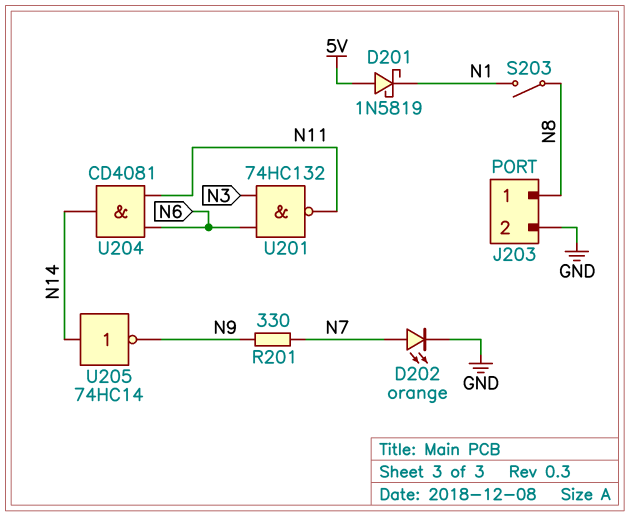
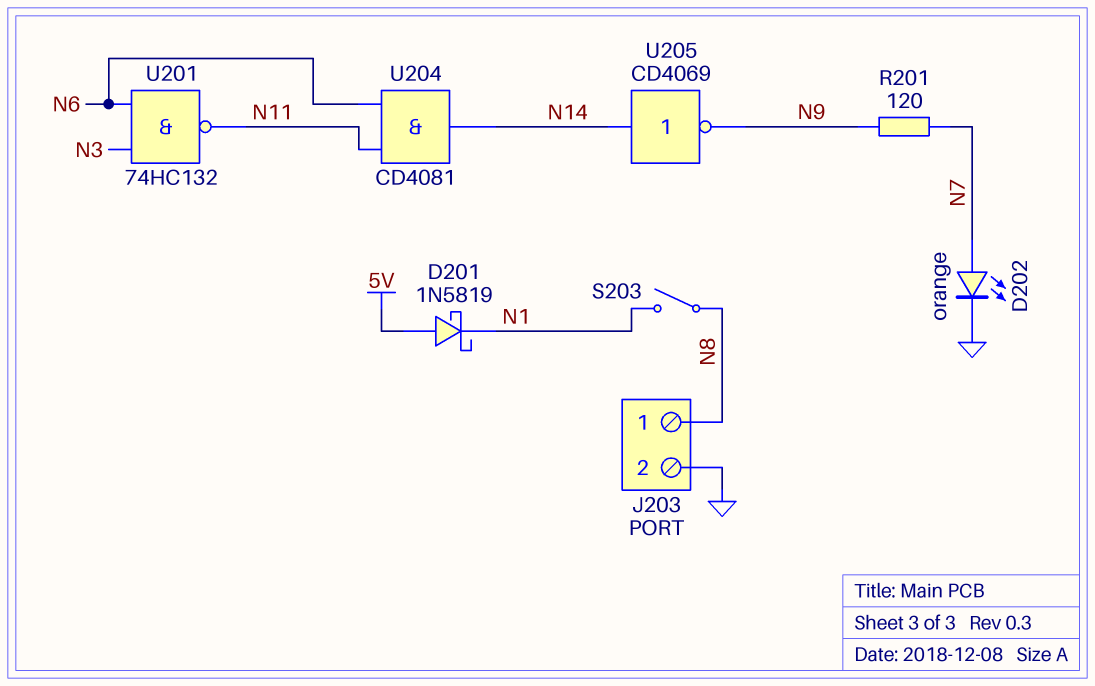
R201: 330 (N7, N9) -> 120 (N7, N9)
U205: NOT 74HC14 (in N14, out N9) -> NOT CD4069 (in N14, out N9)

